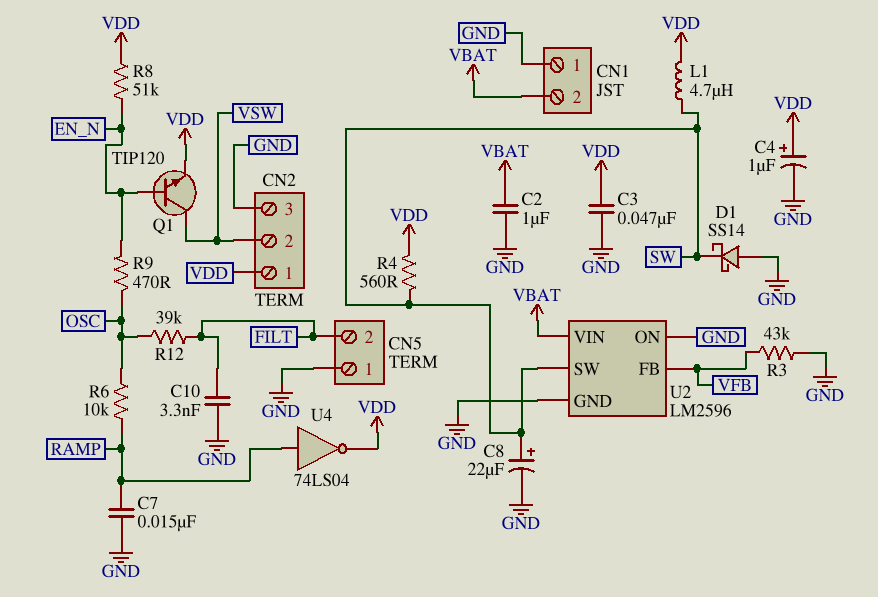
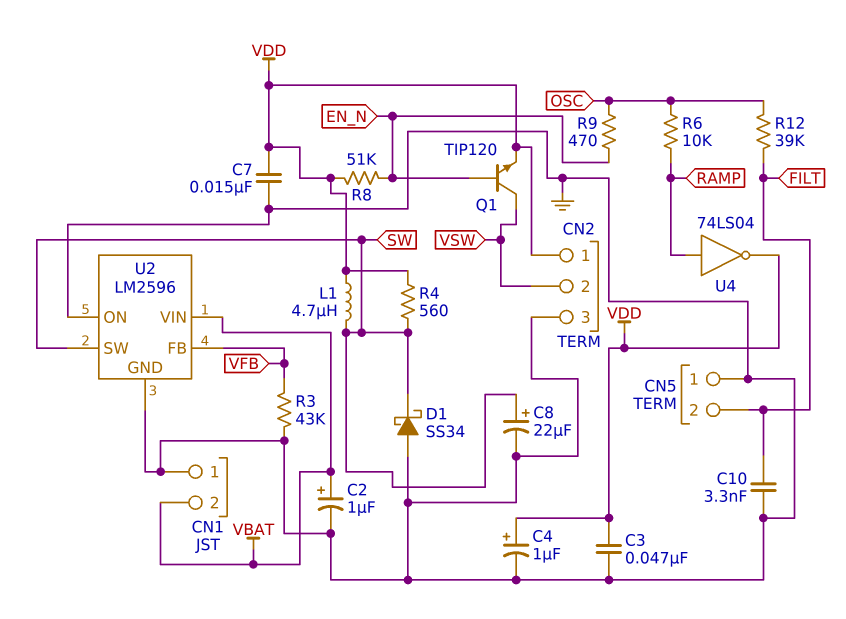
C2: 1uF (GND, VBAT) -> 1uF (plus VBAT, minus GND)
C7: 15nF (GND, RAMP) -> 15nF (GND, VDD)
D1: schottky SS14 (A GND, K SW) -> schottky SS34 (A GND, K SW)

